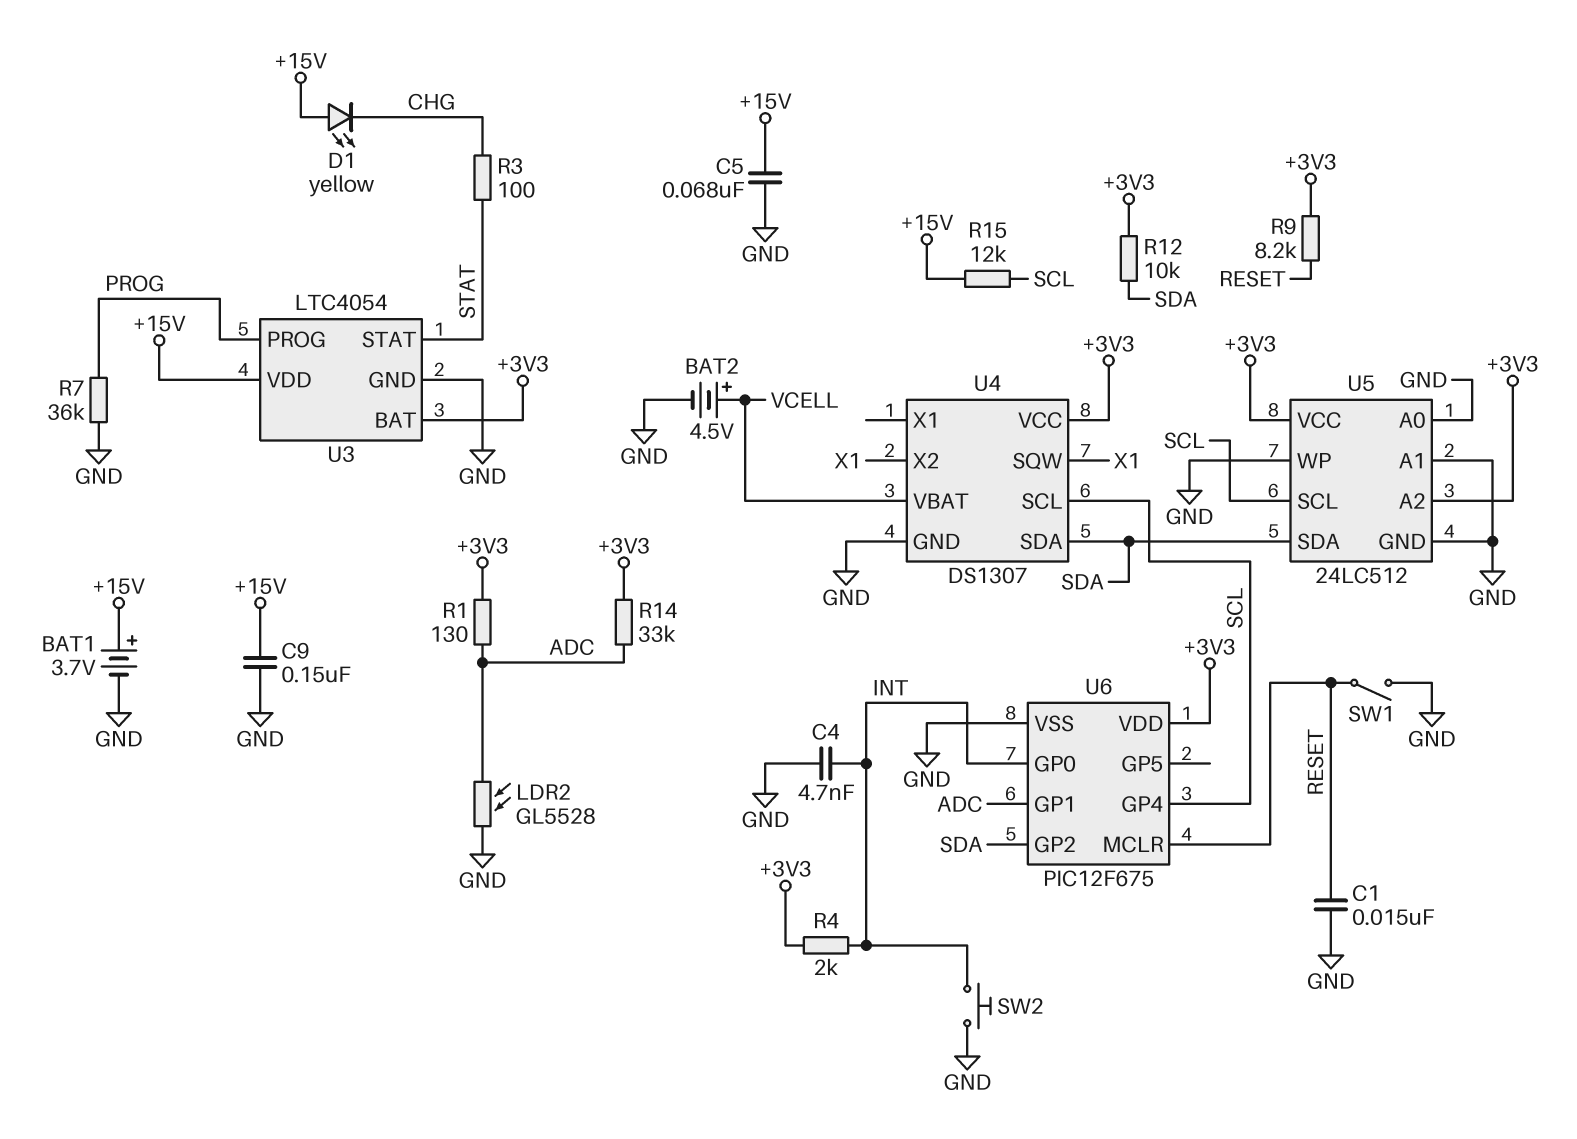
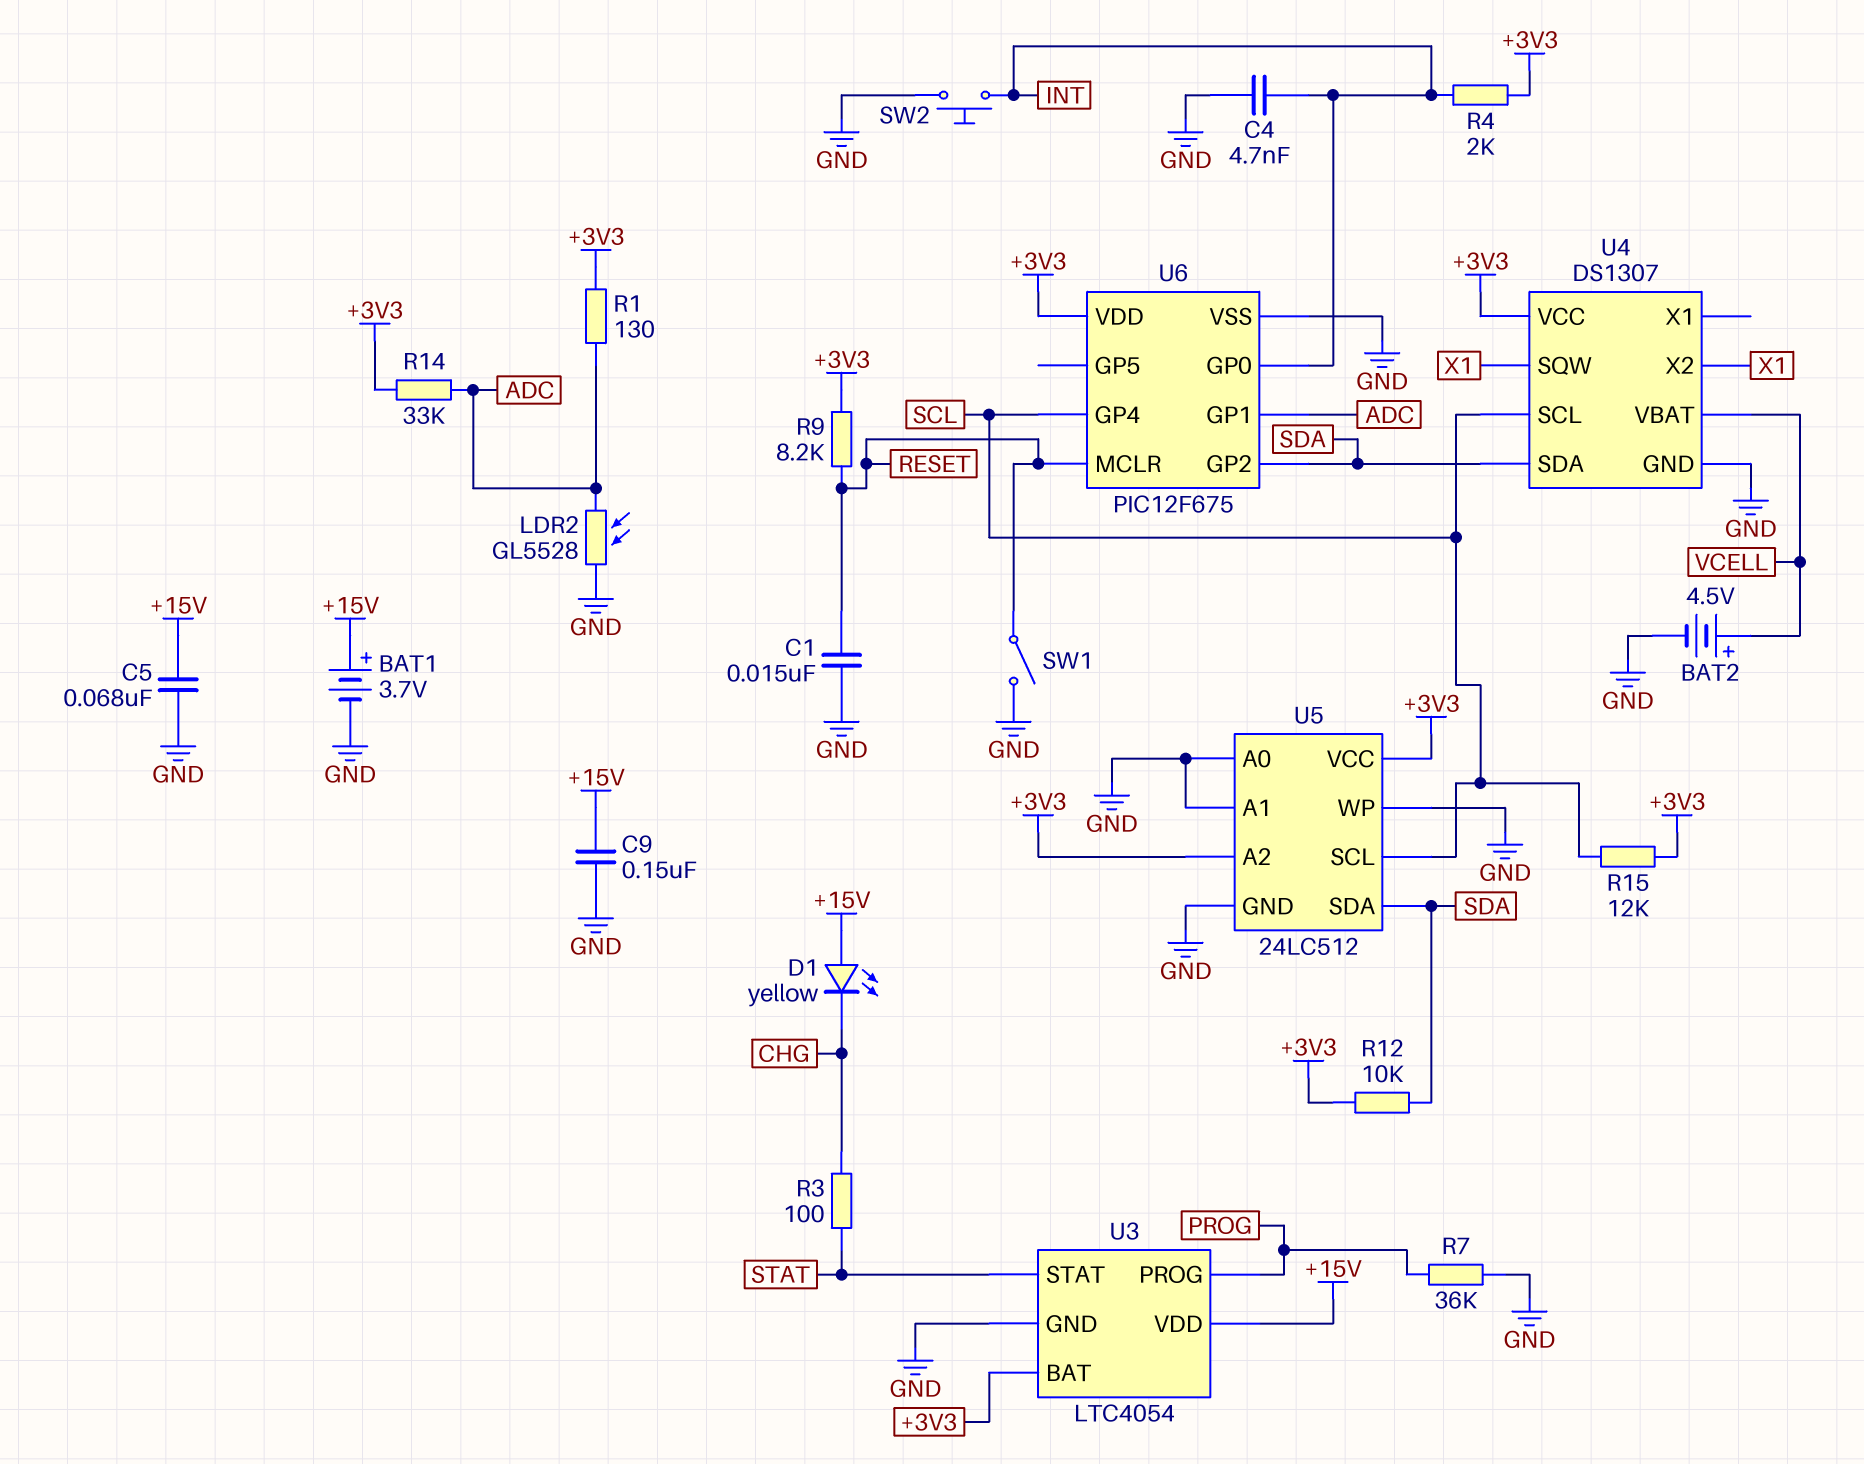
R15: 12k (+15V, SCL) -> 12k (+3V3, SCL)

